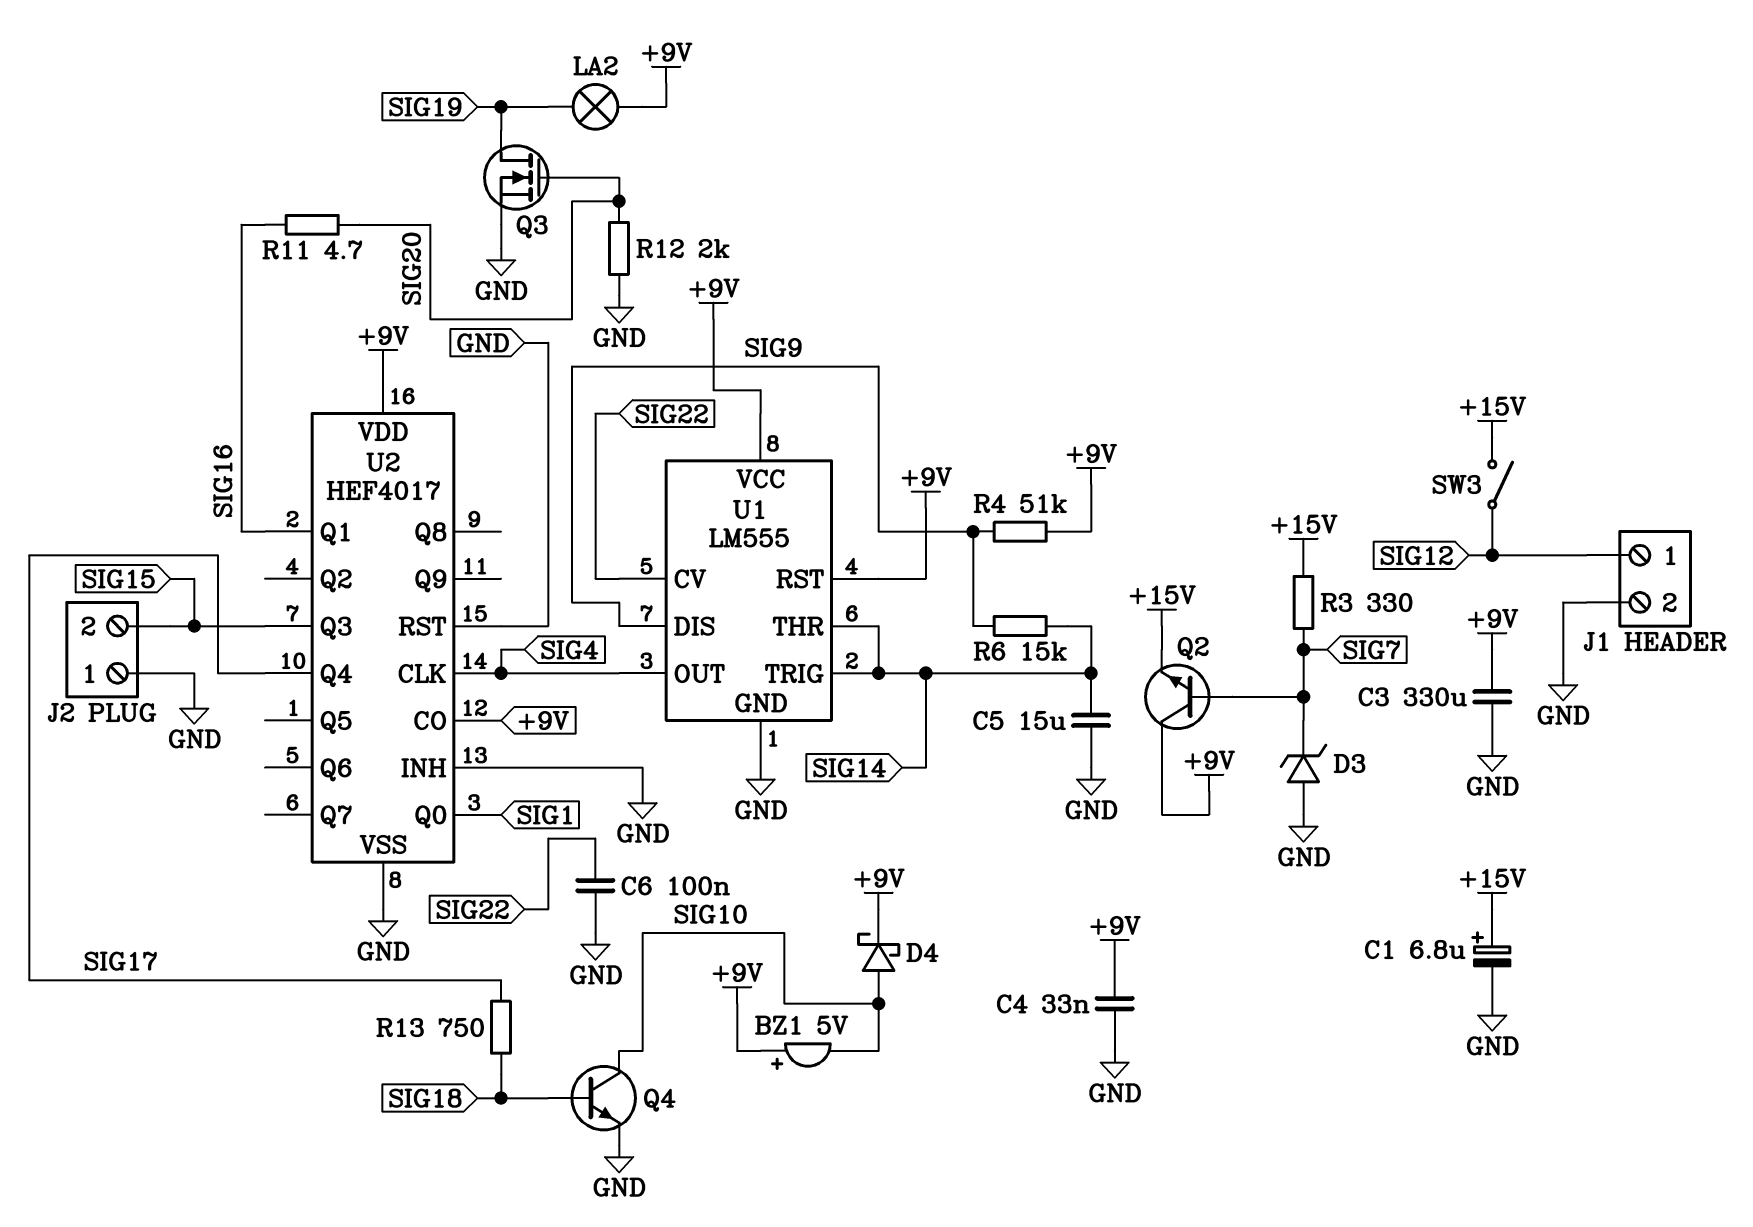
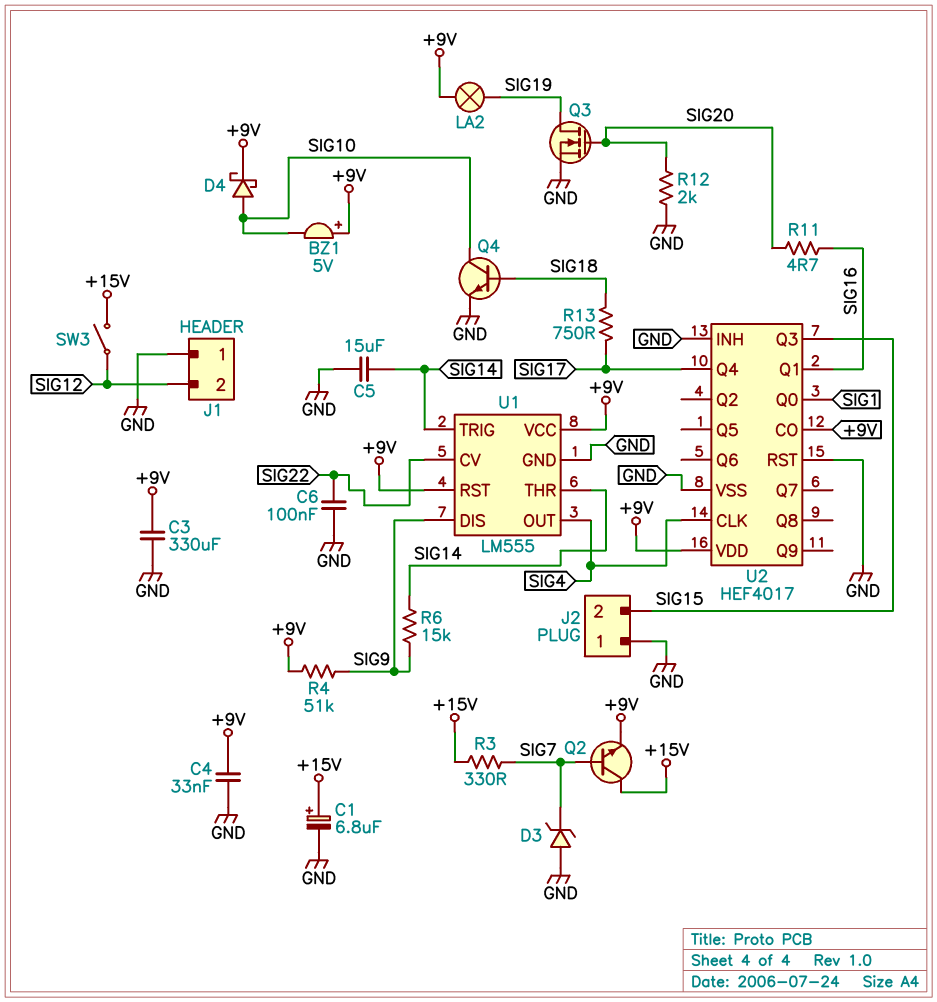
J1 pin 1: SIG12 -> GND
J1 pin 2: GND -> SIG12
Q2: NPN (B SIG7, C +9V, E +15V) -> NPN (B SIG7, C +15V, E +9V)

